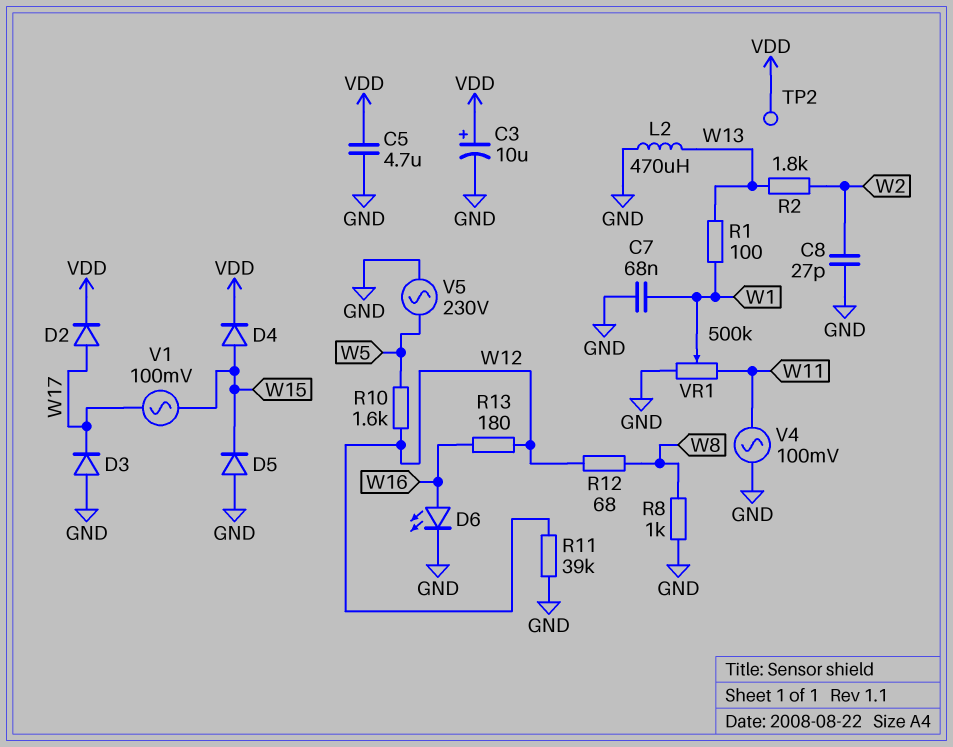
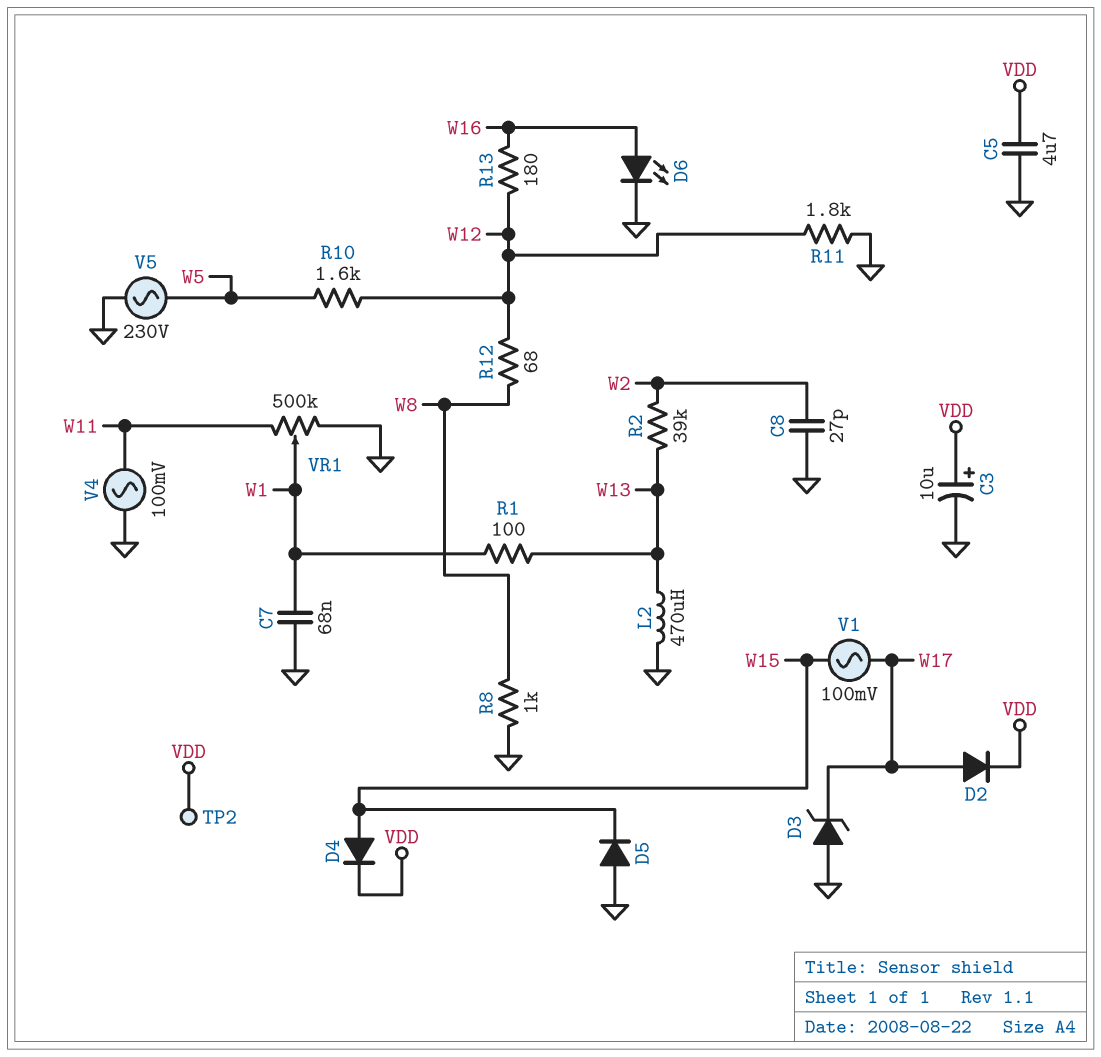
D3: diode (A GND, K W17) -> zener (A GND, K W17)
R2: 1.8k (W2, W13) -> 39k (W2, W13)
R11: 39k (GND, W12) -> 1.8k (GND, W12)

